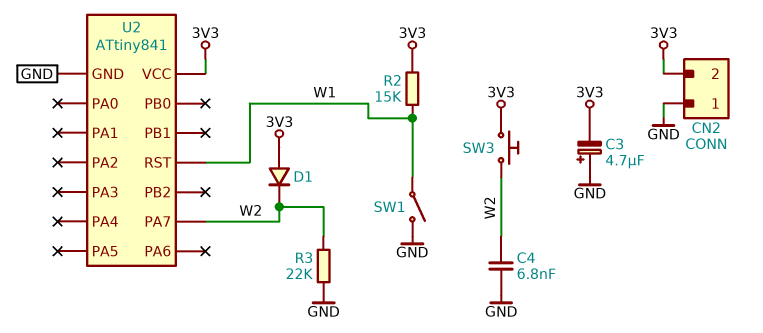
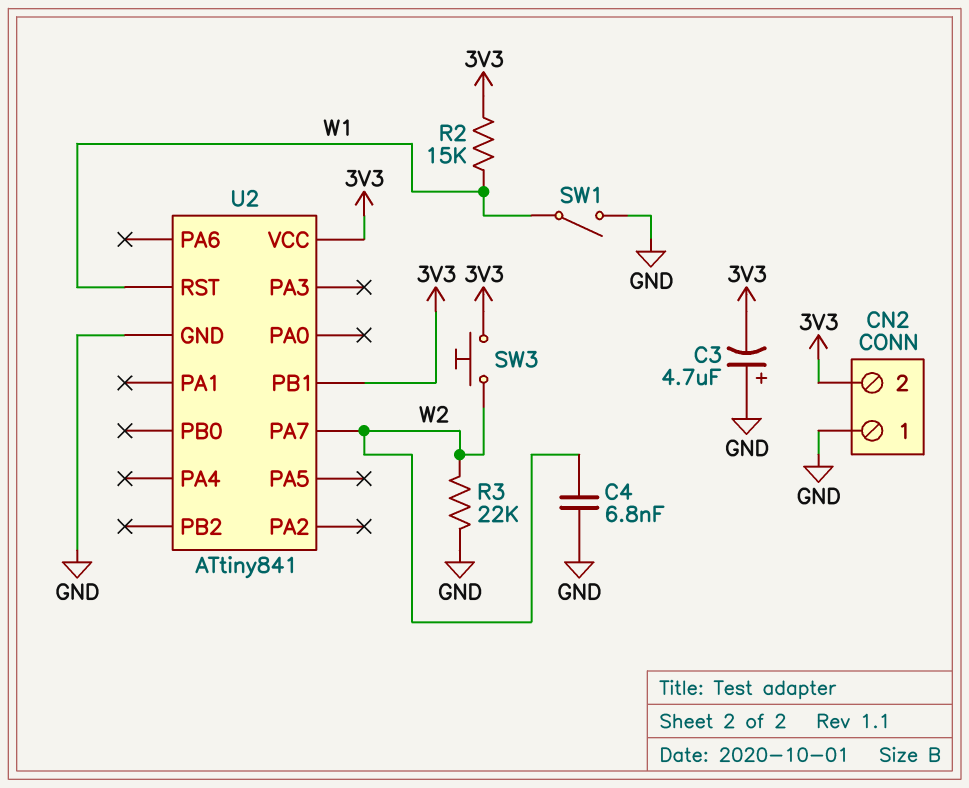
D1: diode (A 3V3, K W2) -> none
U2 pin PB1: none -> 3V3

